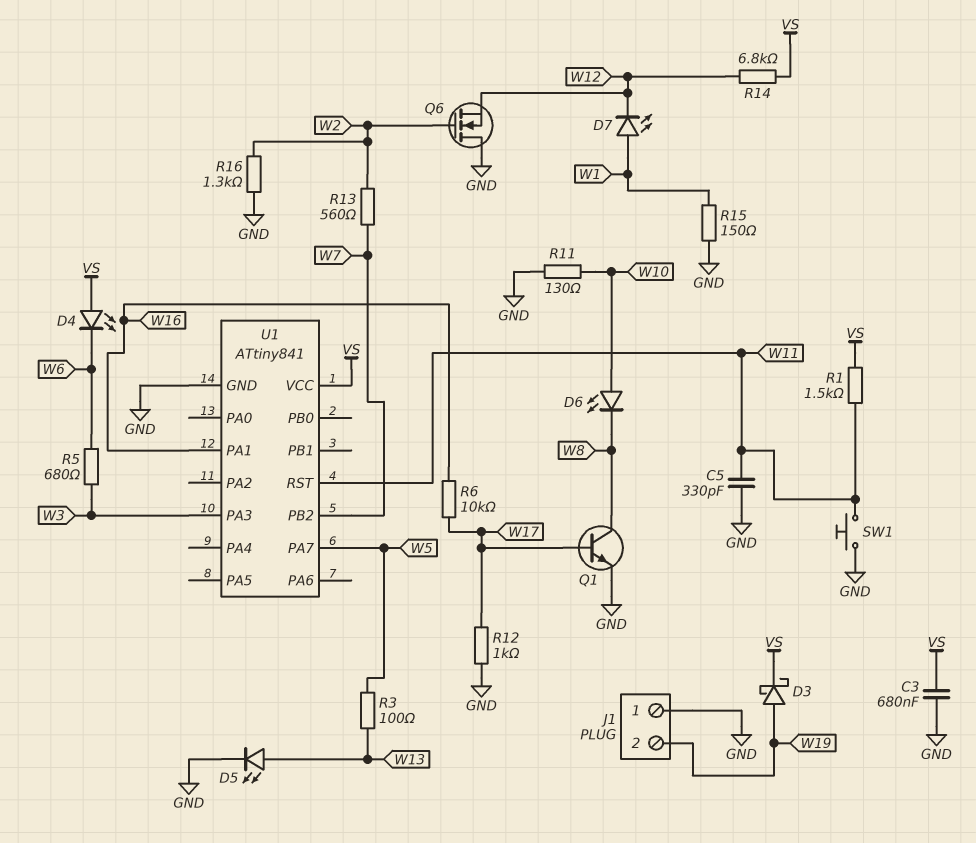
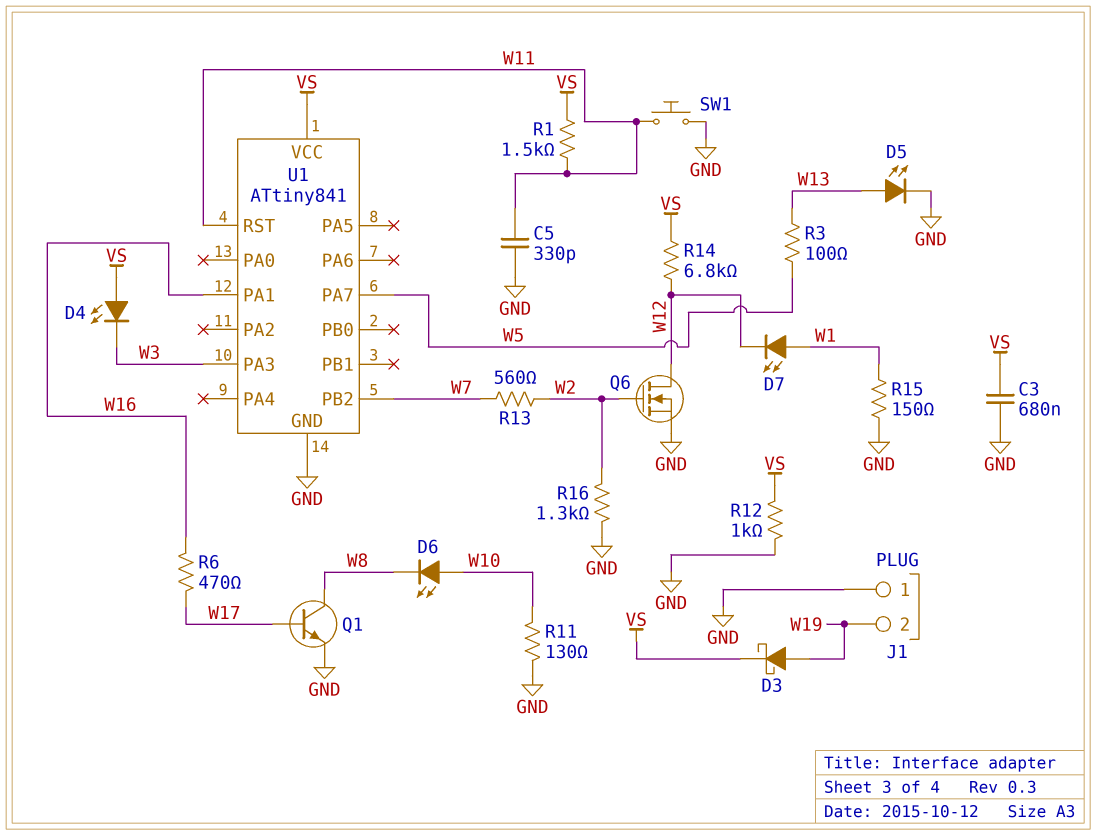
D4: LED (A VS, K W6) -> LED (A VS, K W3)
Q6: NMOS (G W2, D GND, S W12) -> NMOS (G W2, D W12, S GND)
R5: 680 (W3, W6) -> none
R6: 10k (W16, W17) -> 470 (W16, W17)
R12: 1k (GND, W17) -> 1k (GND, VS)

